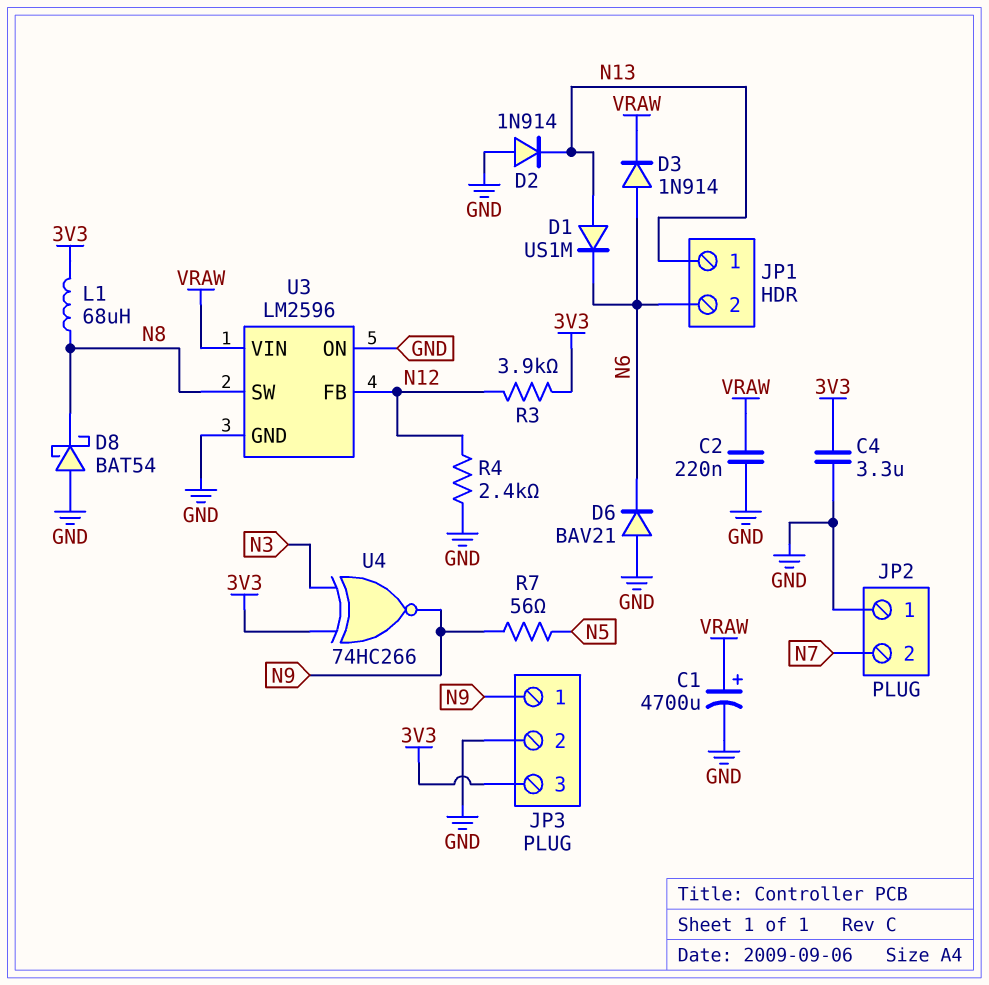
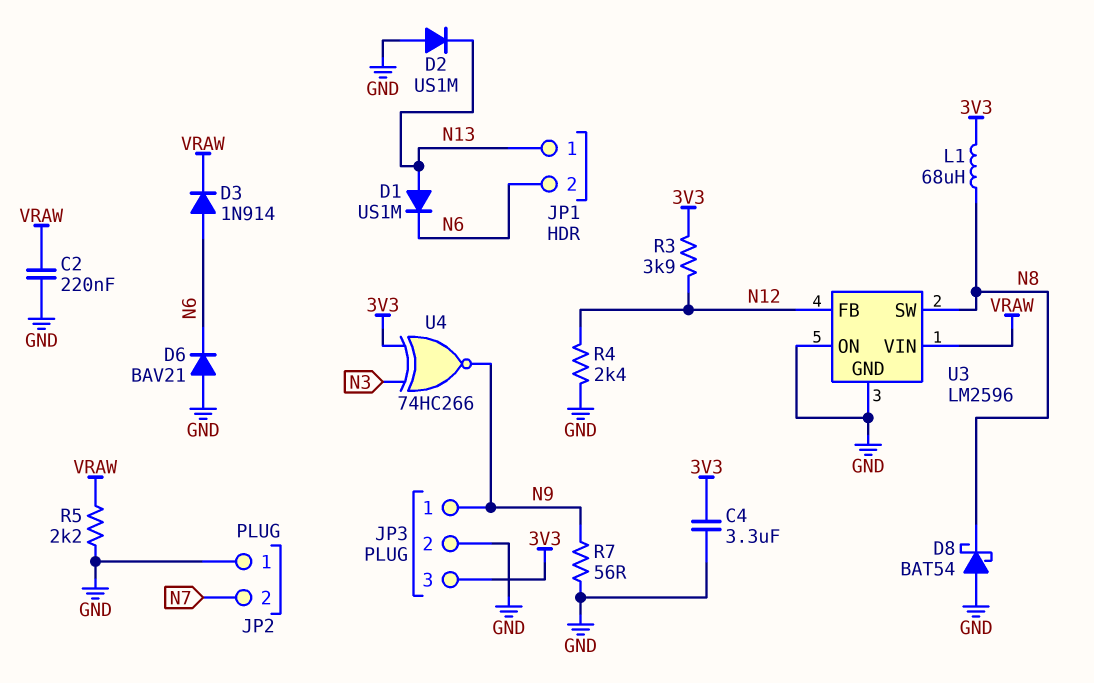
C1: 4700uF (plus VRAW, minus GND) -> none
D2: diode 1N914 (A GND, K N13) -> diode US1M (A GND, K N13)
R5: none -> 2.2k (GND, VRAW)
R7: 56 (N5, N9) -> 56 (GND, N9)

